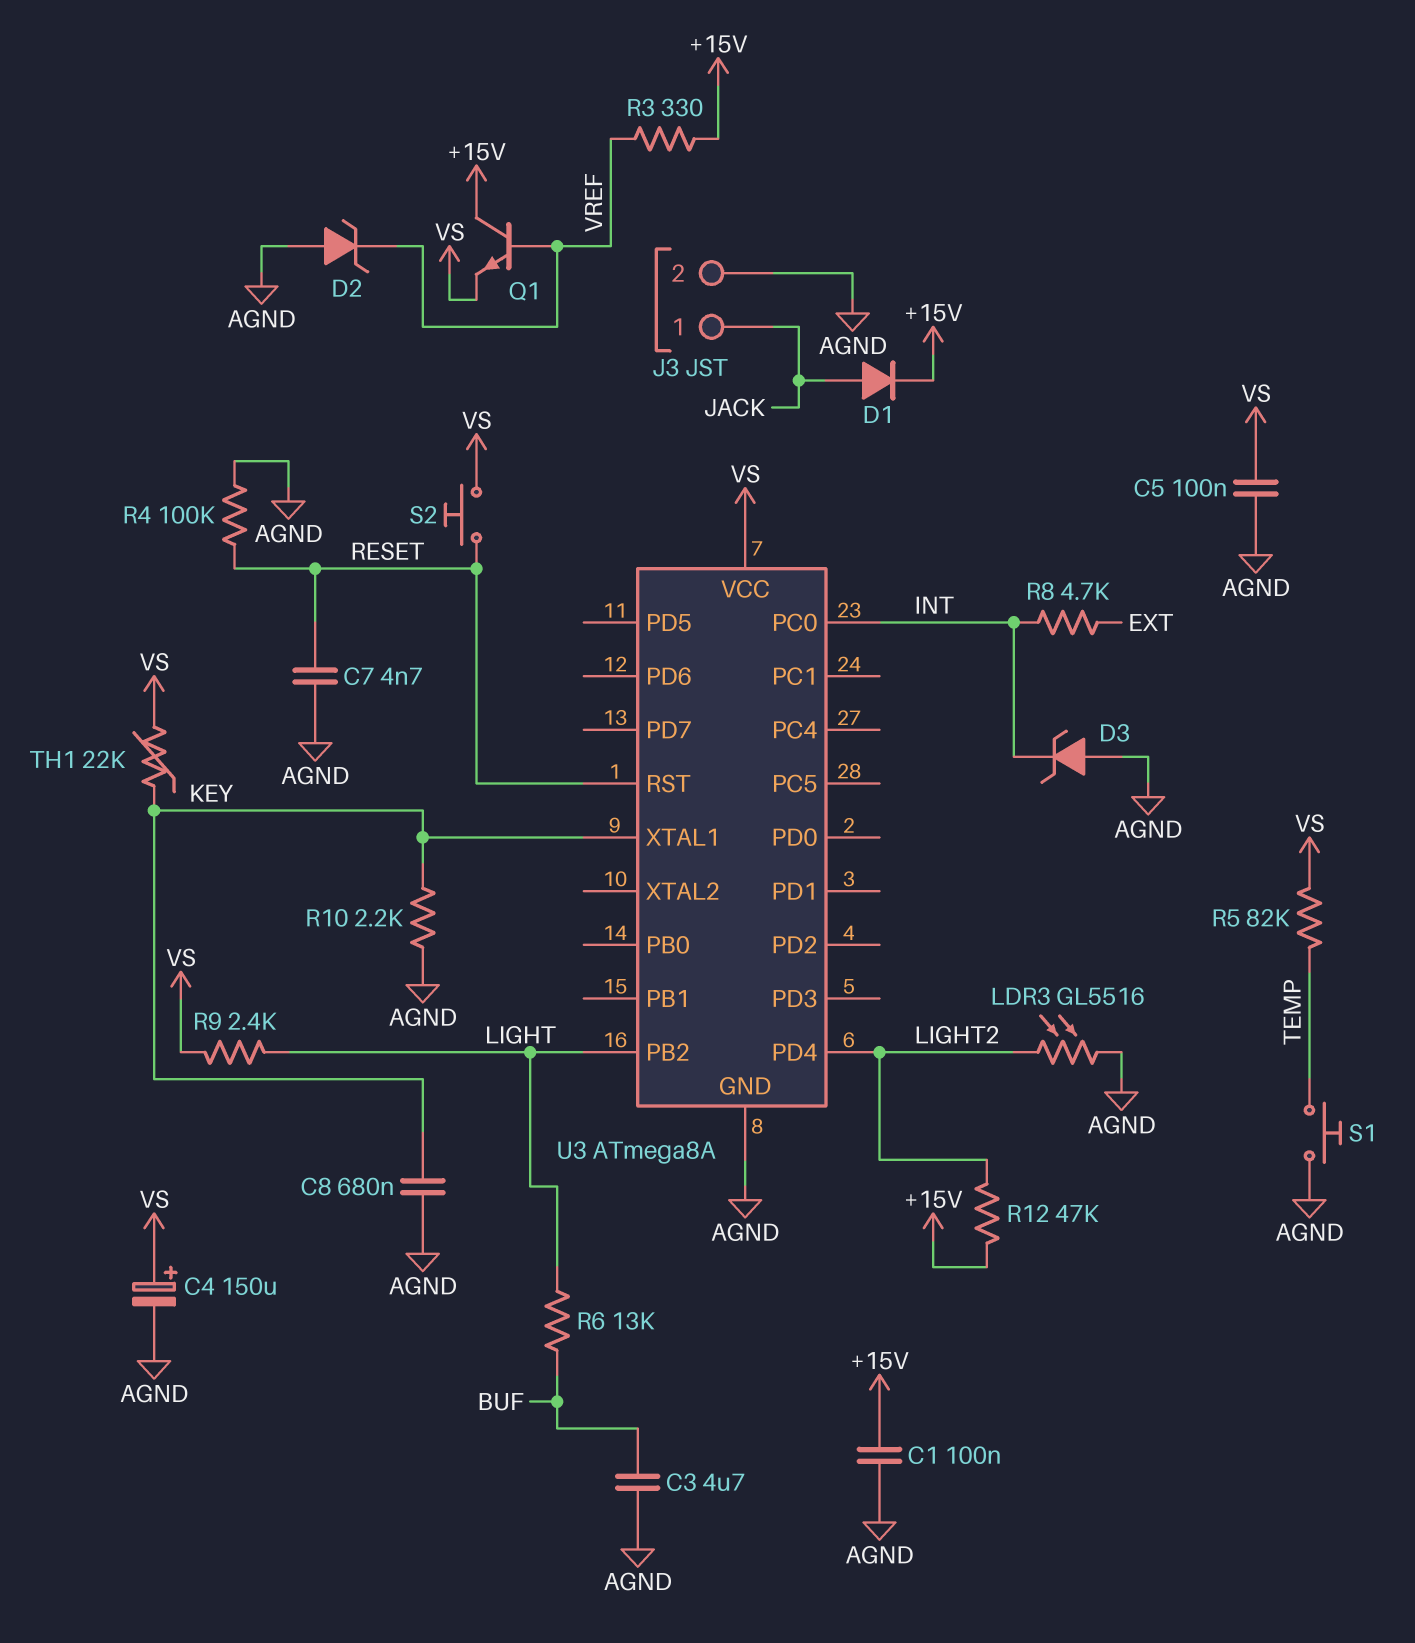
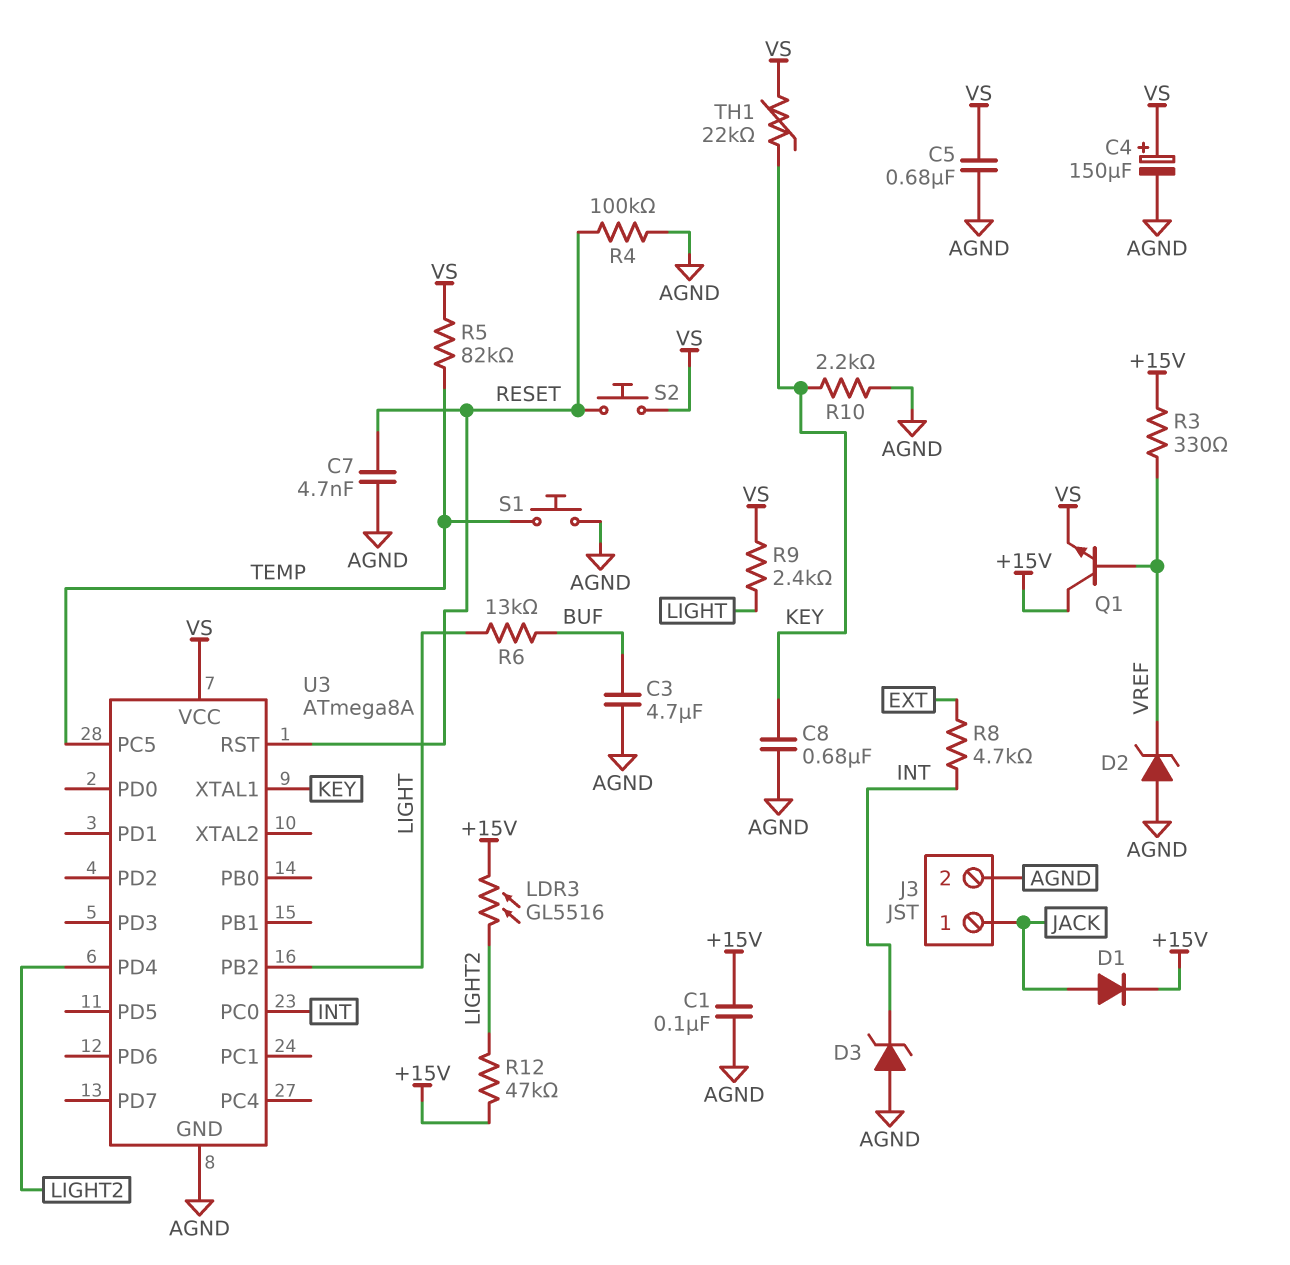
C5: 100nF (AGND, VS) -> 680nF (AGND, VS)
LDR3: GL5516 (AGND, LIGHT2) -> GL5516 (+15V, LIGHT2)
U3 pin PC5: none -> TEMP

